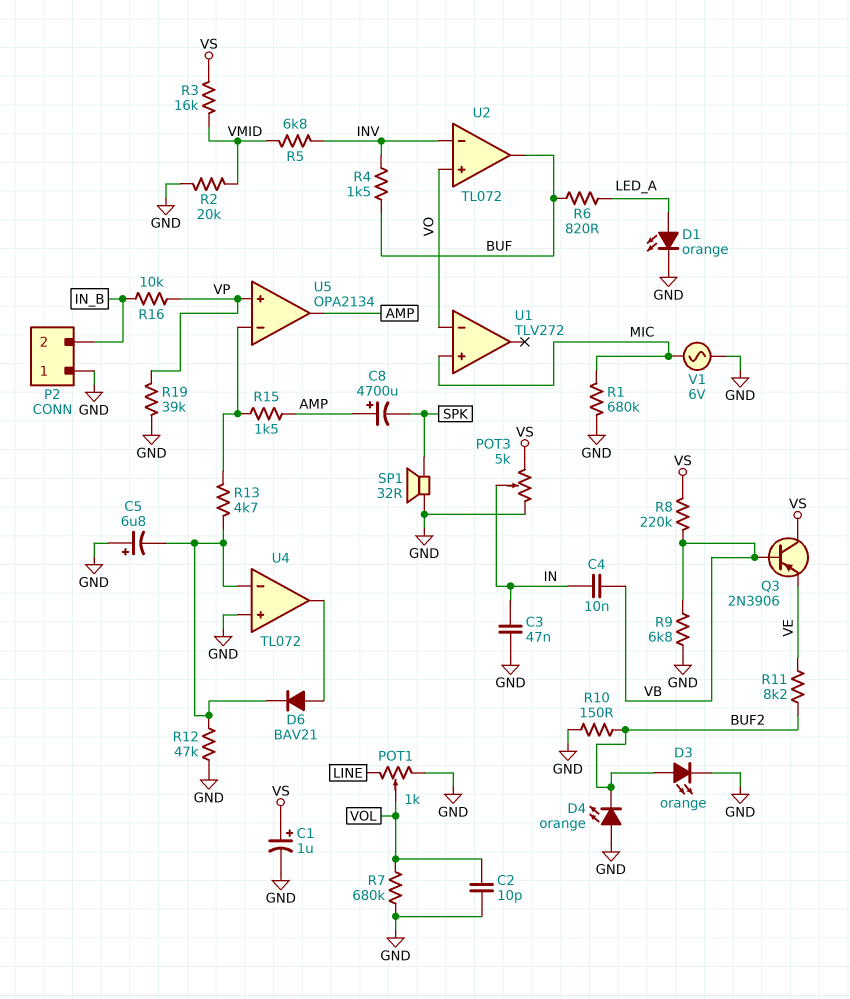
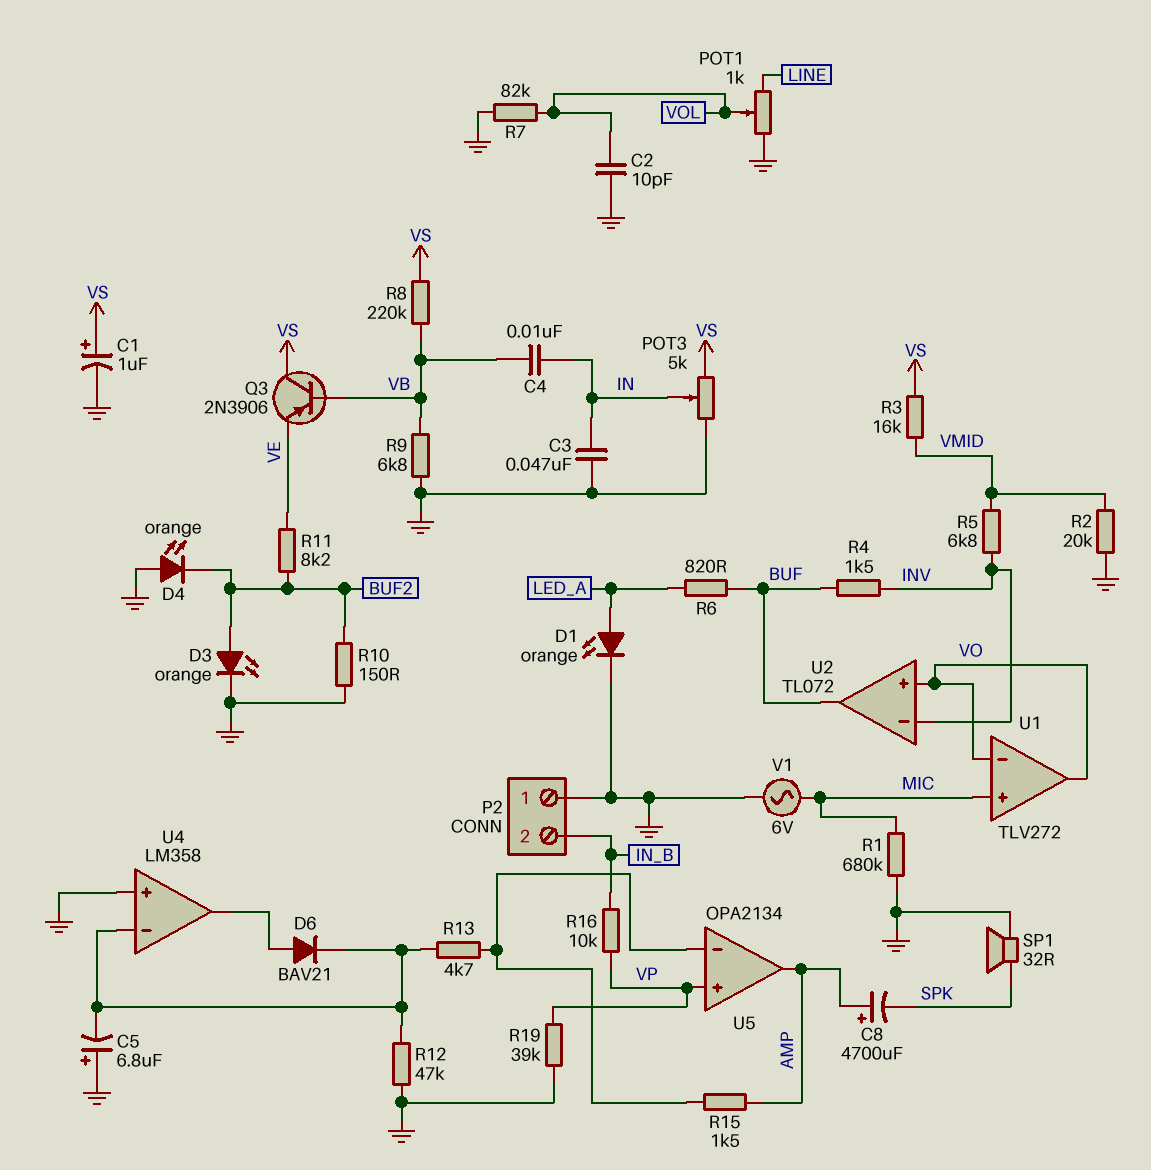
R7: 680k (GND, VOL) -> 82k (GND, VOL)
U1 pin out: none -> VO
U4: TL072 -> LM358

